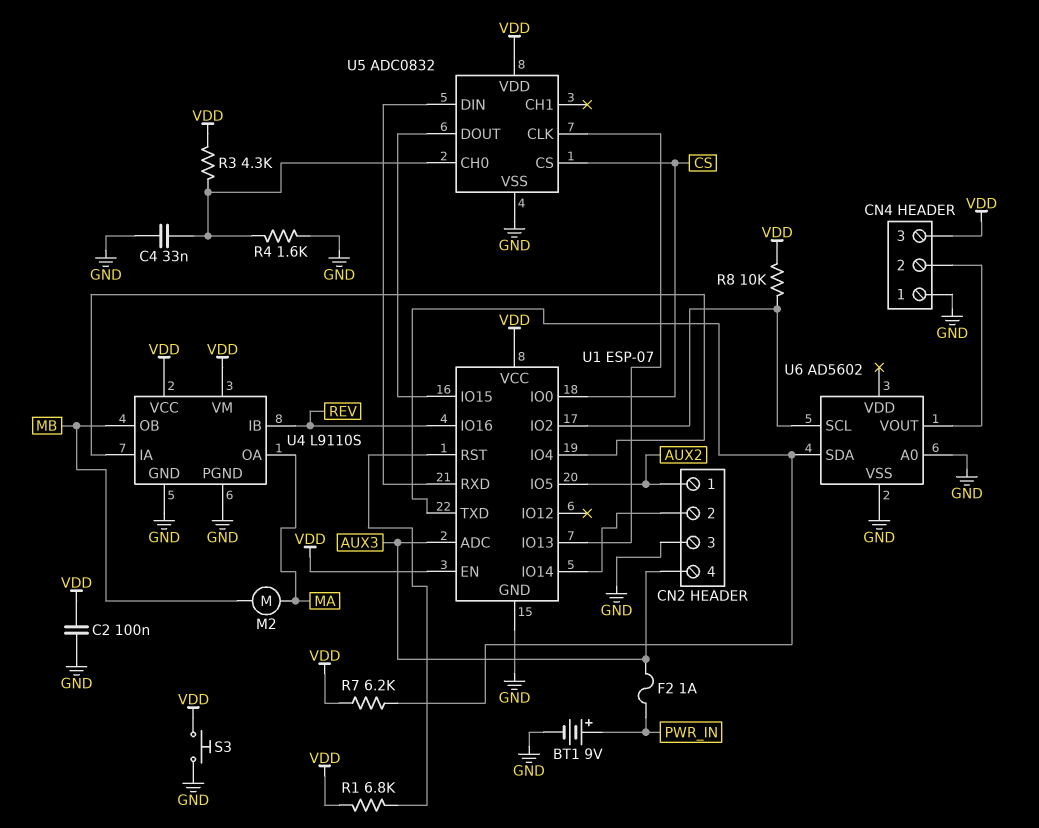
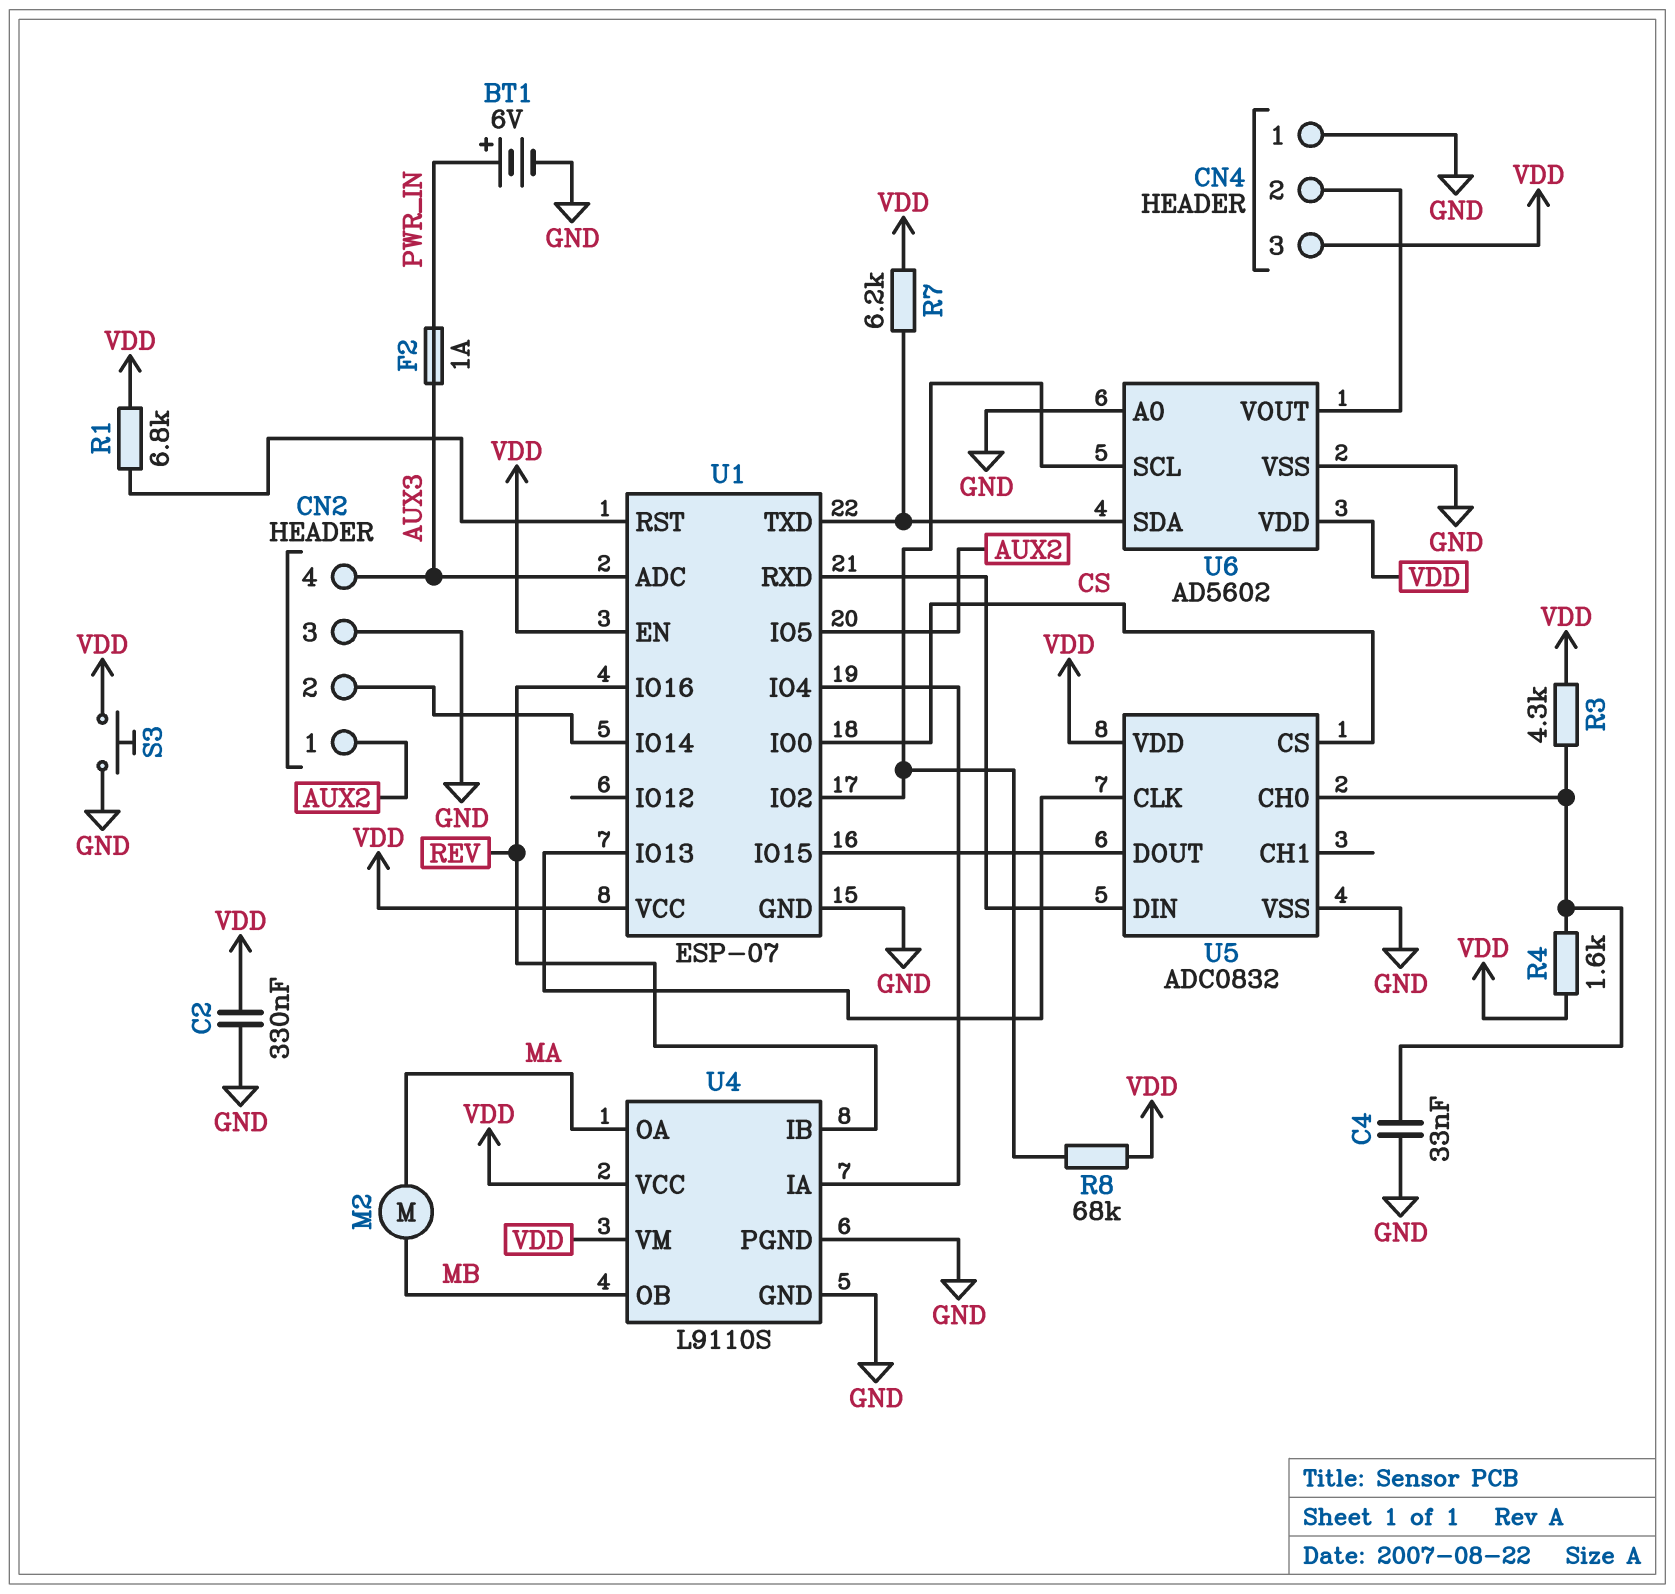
BT1: 9V (plus PWR_IN, minus GND) -> 6V (plus PWR_IN, minus GND)
C2: 100nF (GND, VDD) -> 330nF (GND, VDD)
R4: 1.6k (GND, U5/CH0) -> 1.6k (U5/CH0, VDD)
R8: 10k (U1/IO2, VDD) -> 68k (U1/IO2, VDD)
U6 pin VDD: none -> VDD

